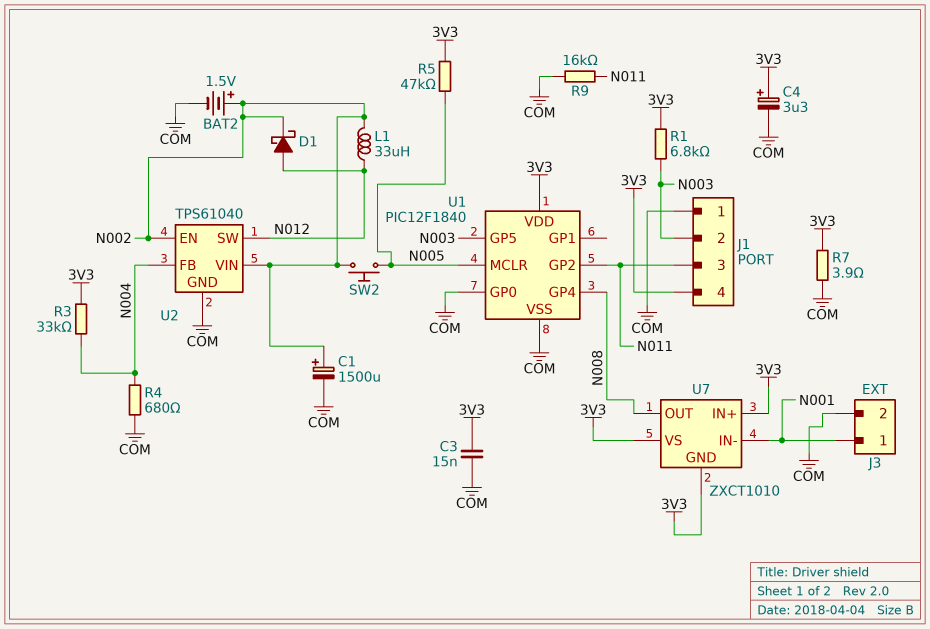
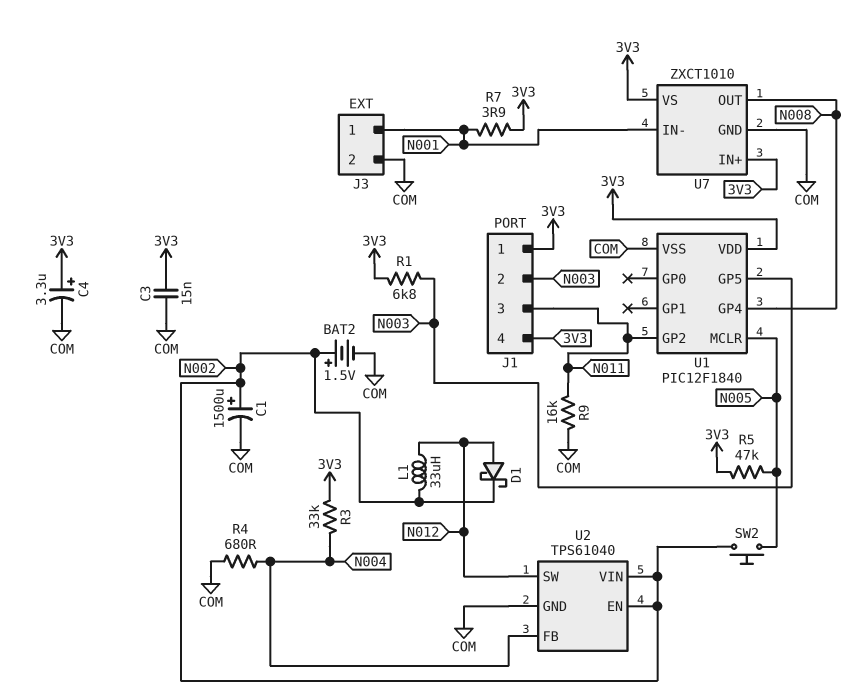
J1 pin 1: COM -> 3V3
R7: 3.9 (3V3, COM) -> 3.9 (3V3, N001)
U1 pin GP0: COM -> none
U7 pin GND: 3V3 -> COM

